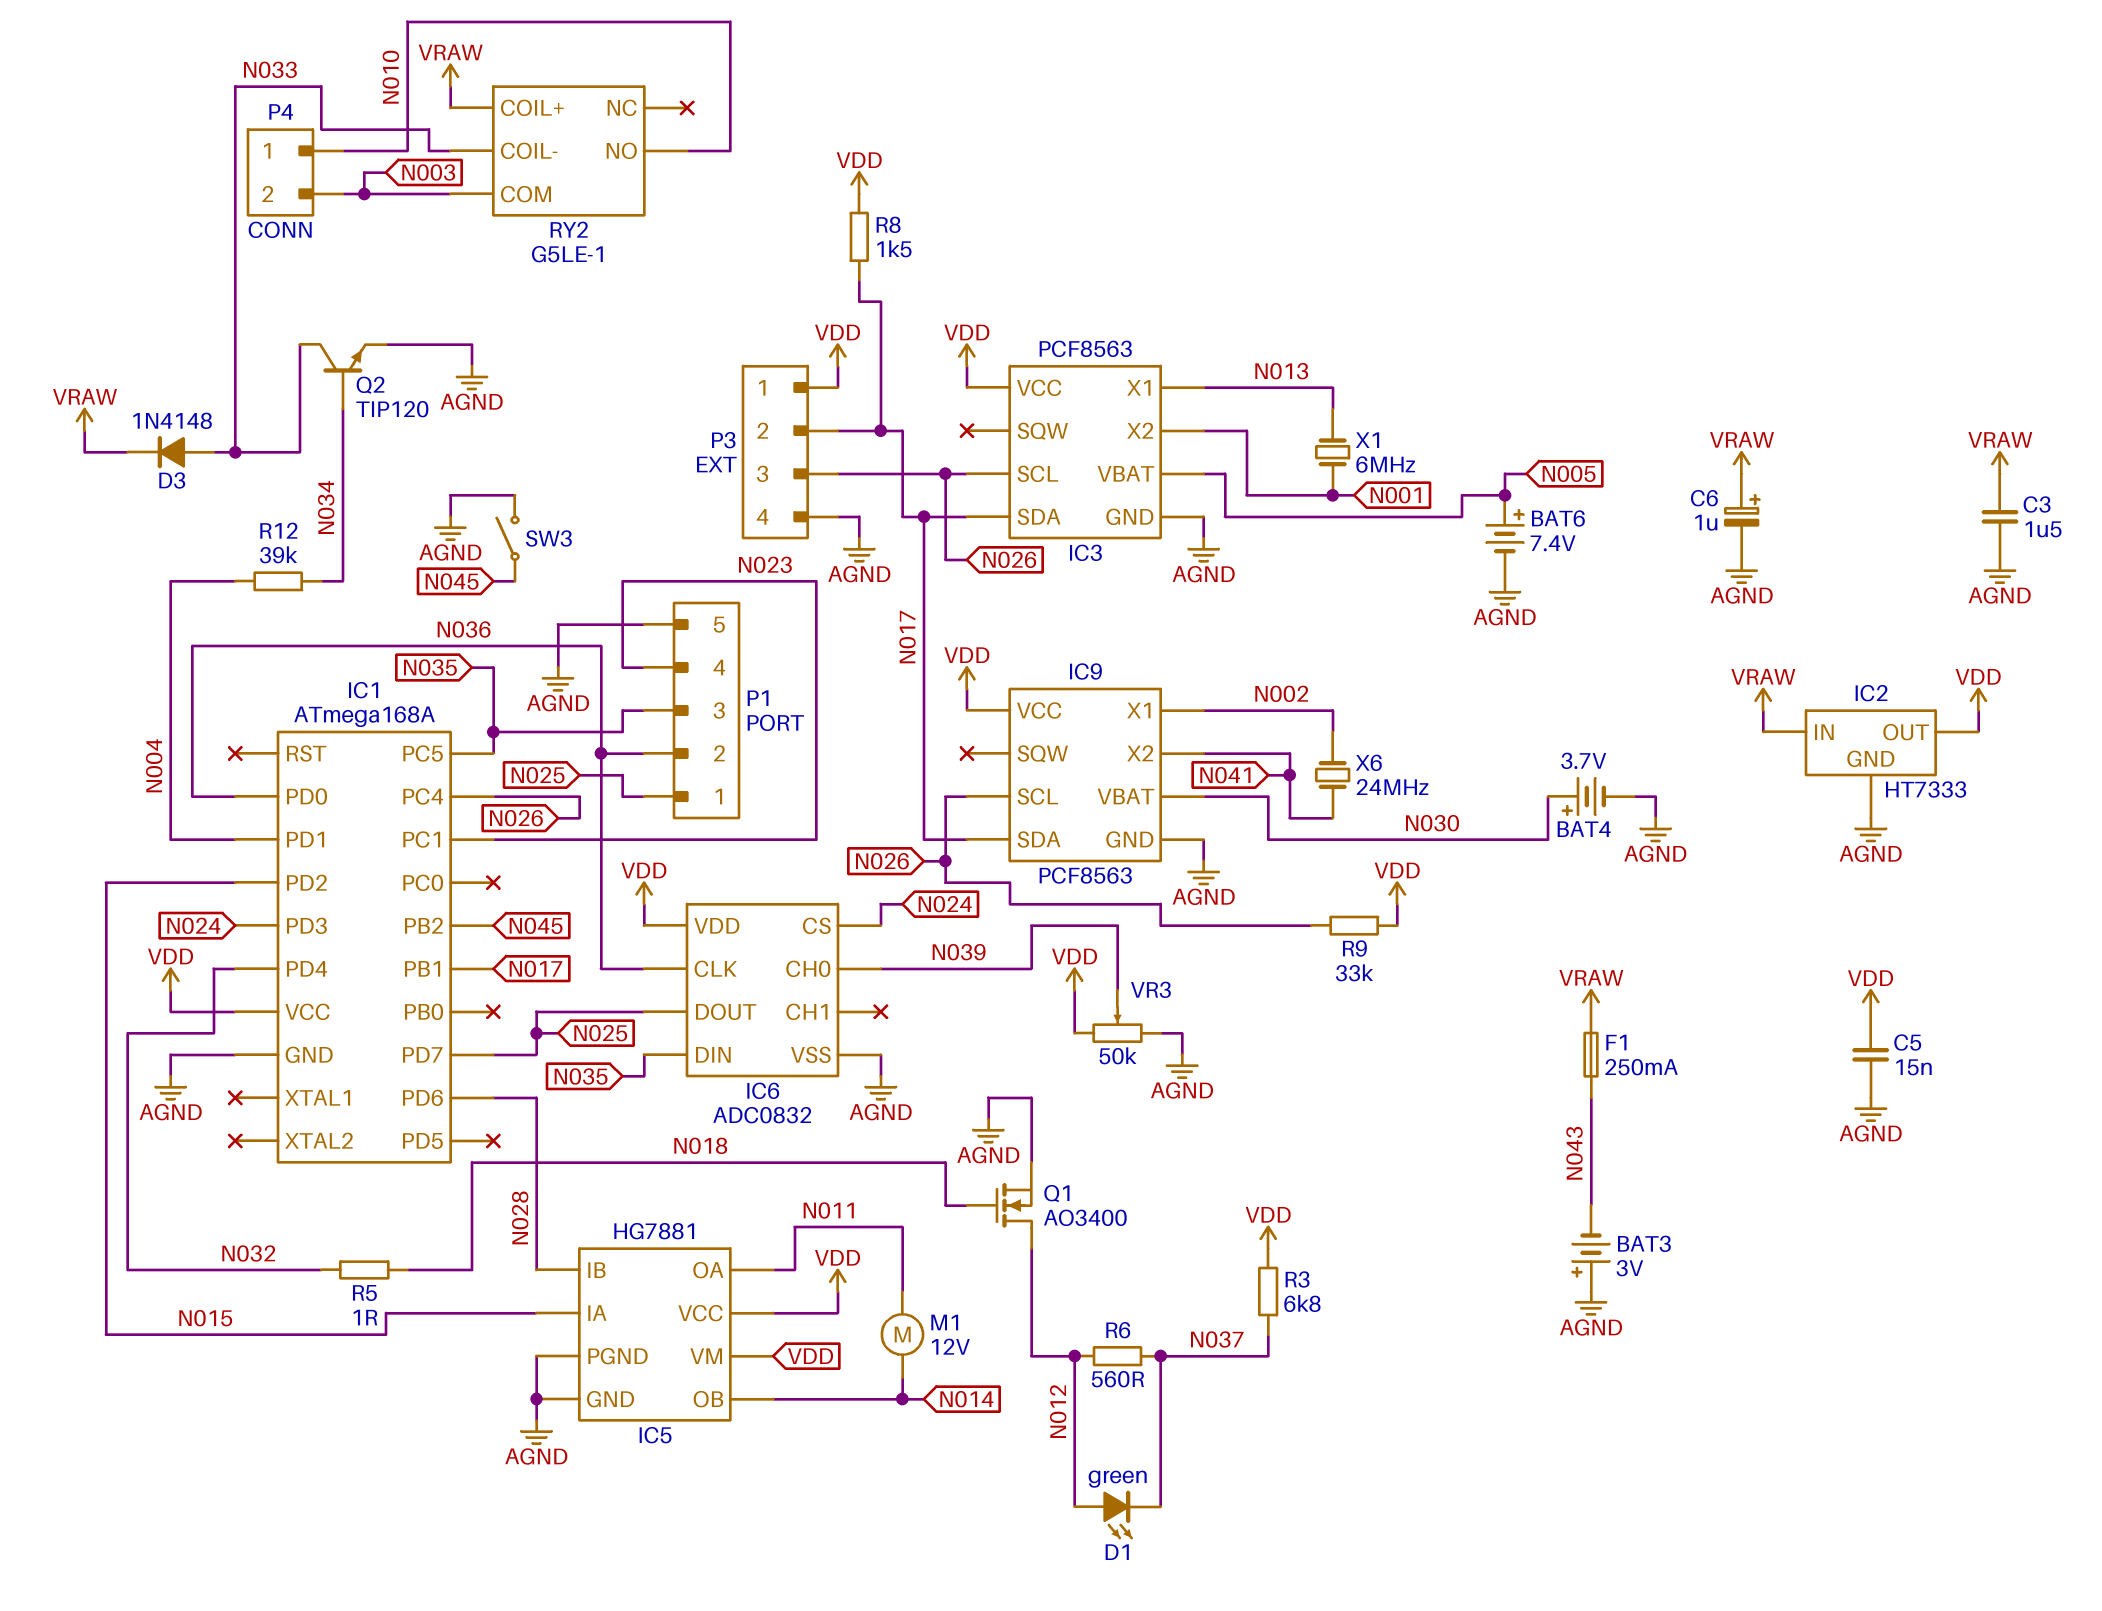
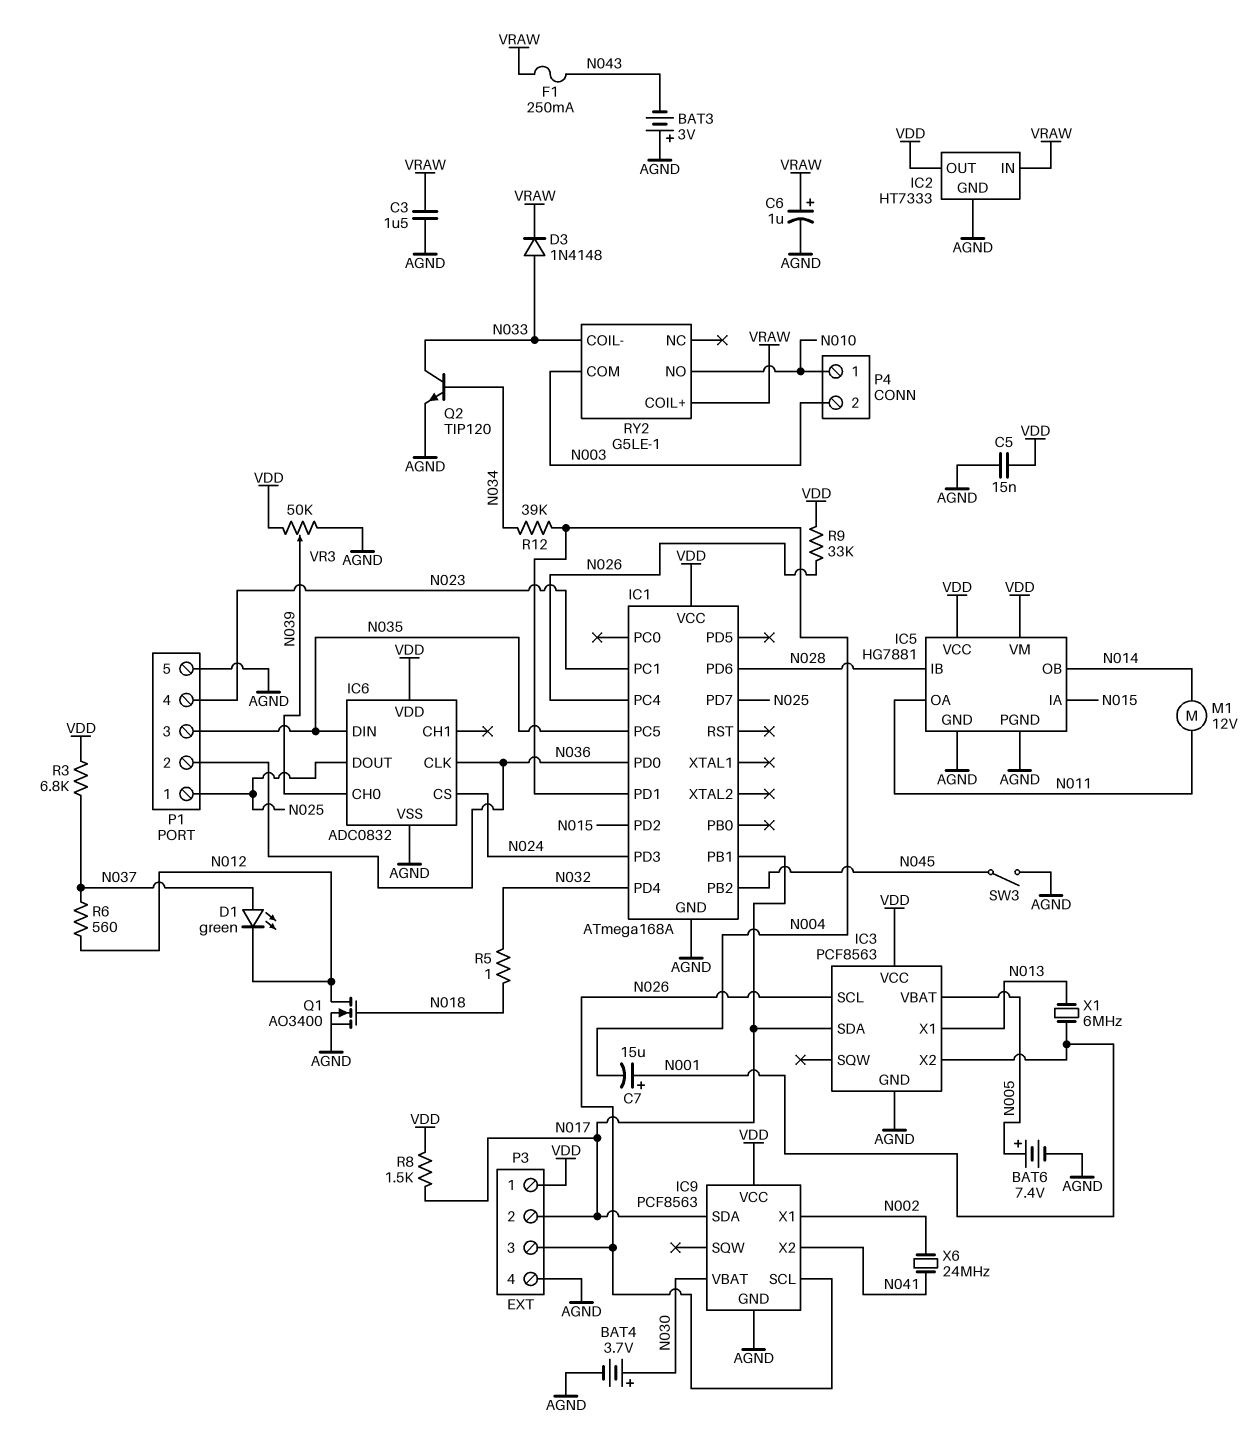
C7: none -> 15uF (plus N001, minus N004)
D1: LED green (A N012, K N037) -> LED green (A N037, K N012)

